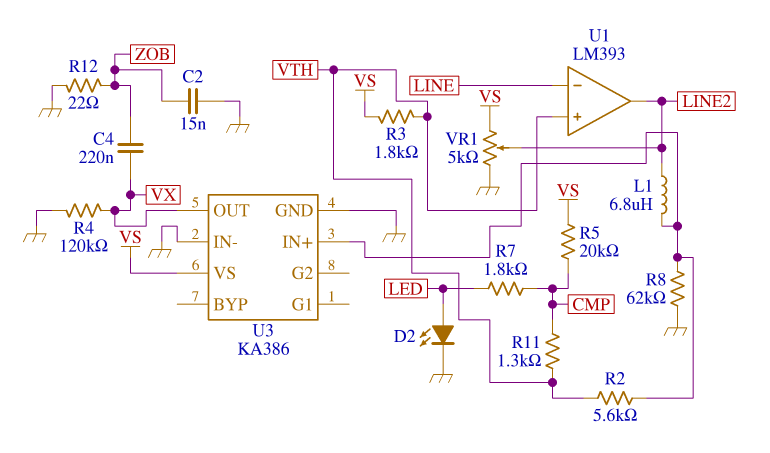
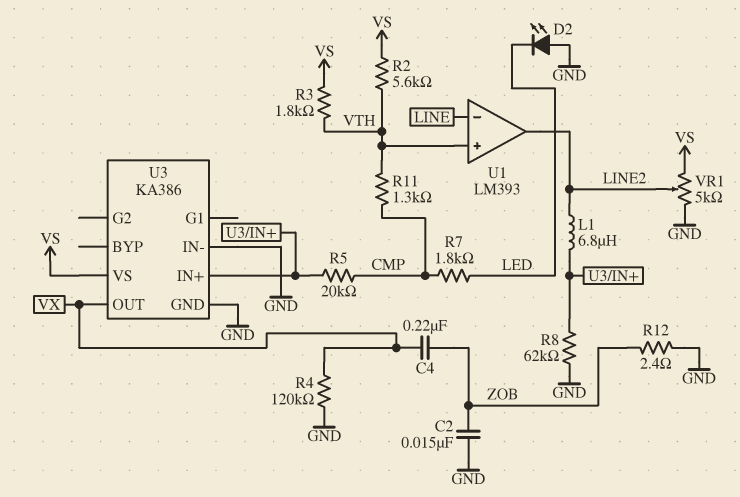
D2: LED (A LED, K GND) -> LED (A GND, K LED)
R2: 5.6k (U3/IN+, VTH) -> 5.6k (VS, VTH)
R5: 20k (CMP, VS) -> 20k (CMP, U3/IN+)
R12: 22 (GND, ZOB) -> 2.4 (GND, ZOB)

